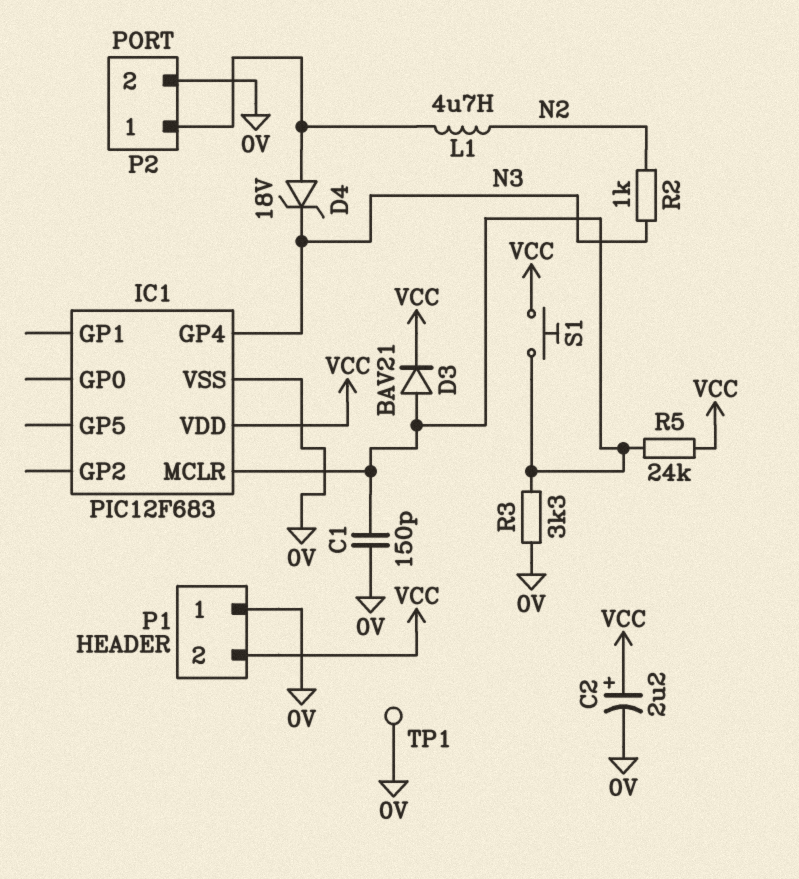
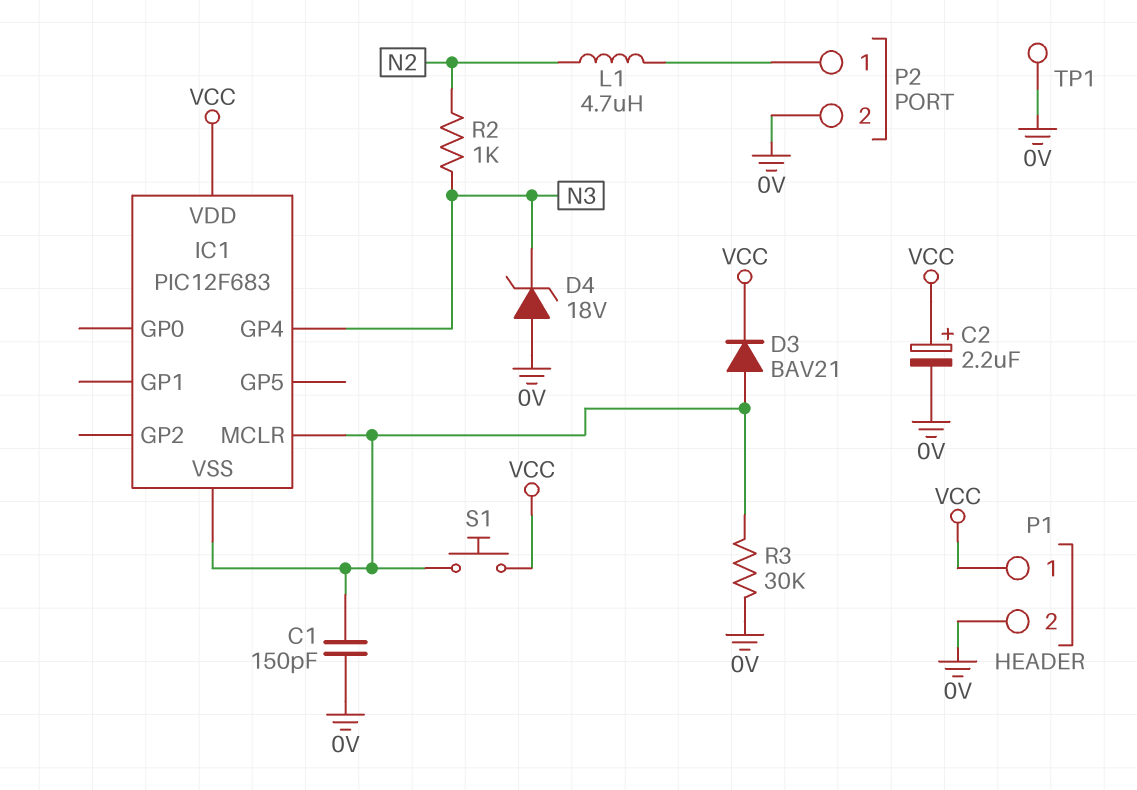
D4: zener 18V (A P2/1, K N3) -> zener 18V (A 0V, K N3)
IC1 pin VSS: 0V -> IC1/MCLR
P1 pin 1: 0V -> VCC
P1 pin 2: VCC -> 0V
R3: 3.3k (0V, IC1/MCLR) -> 30k (0V, IC1/MCLR)
R5: 24k (IC1/MCLR, VCC) -> none

